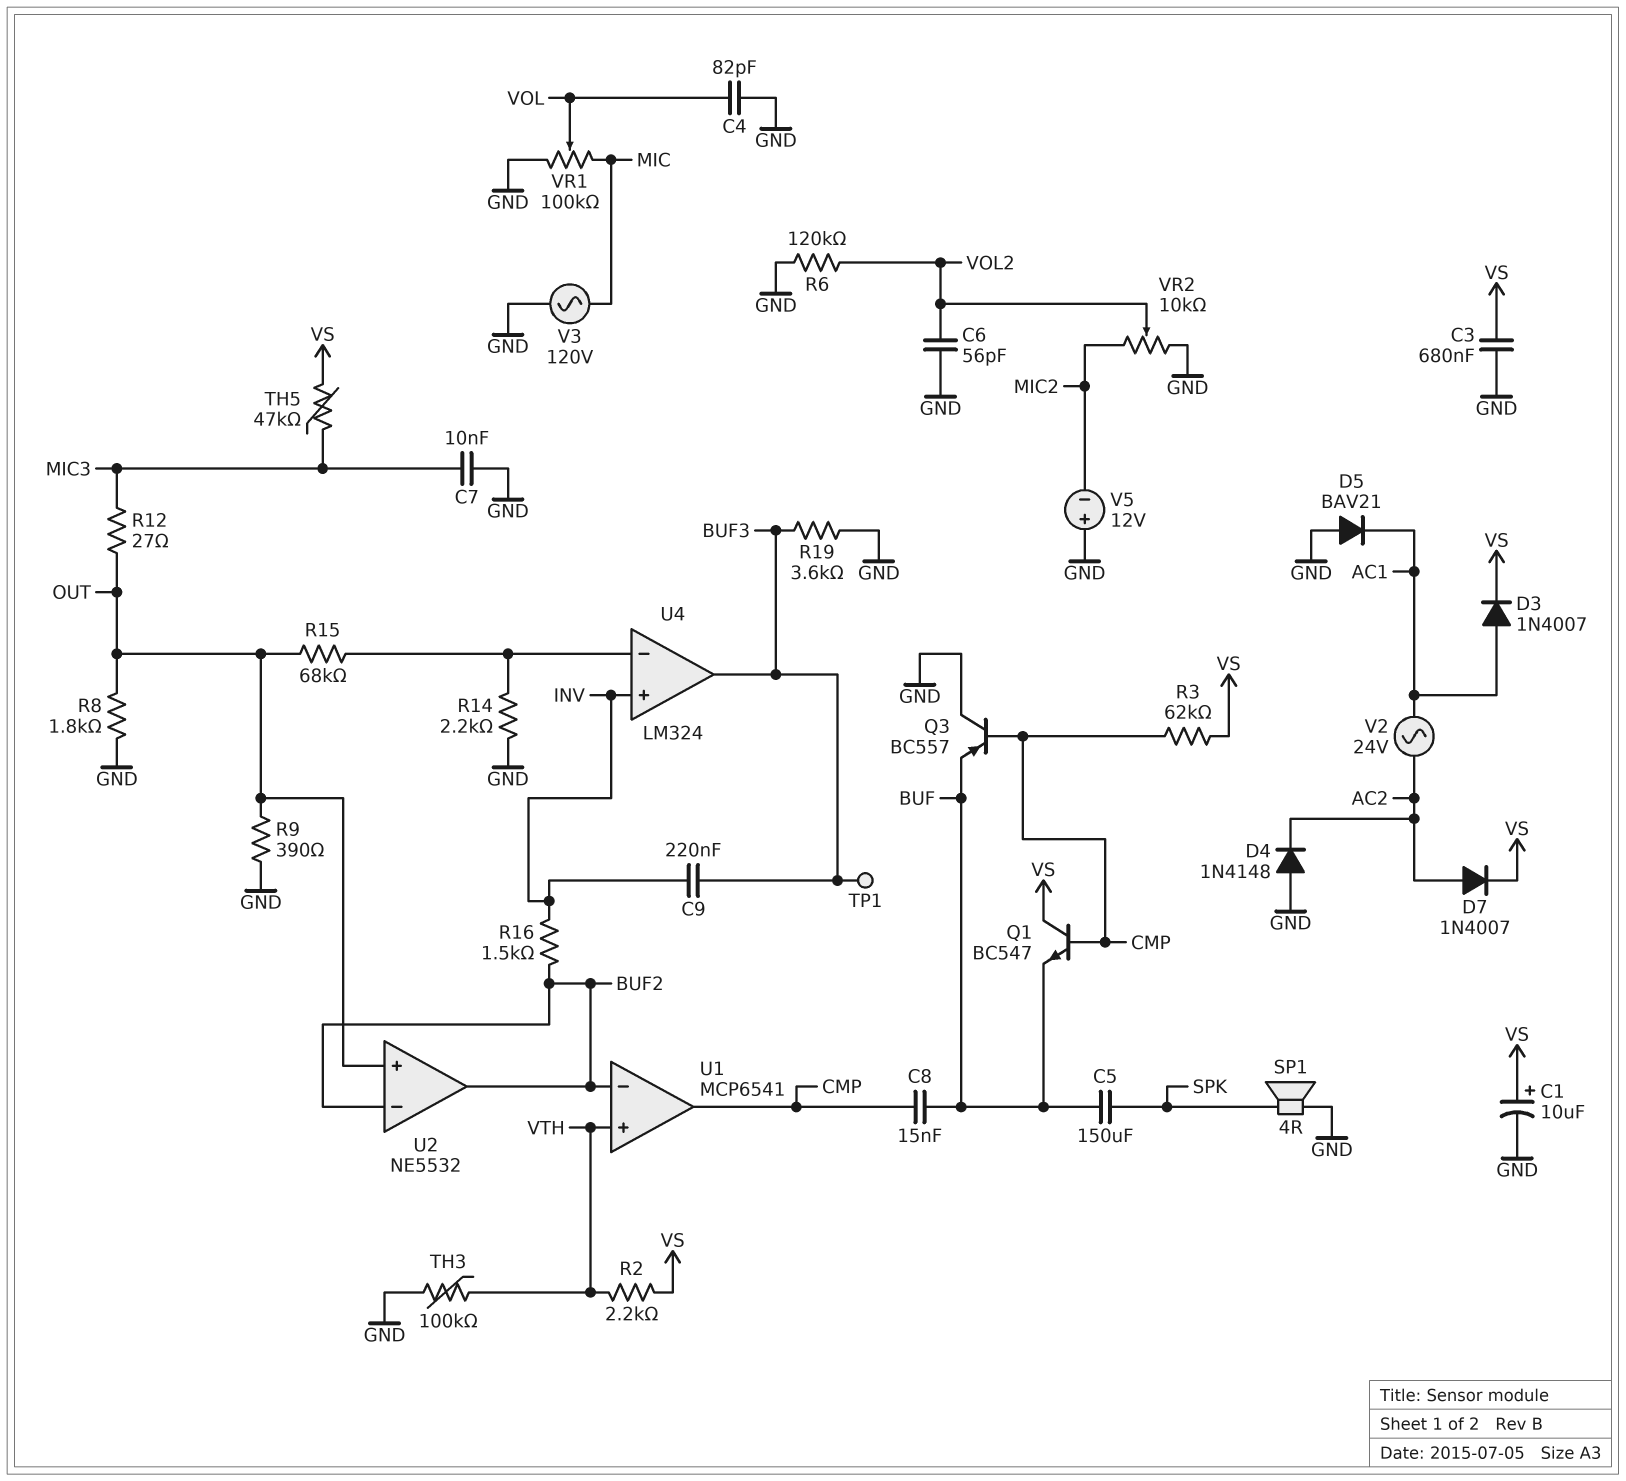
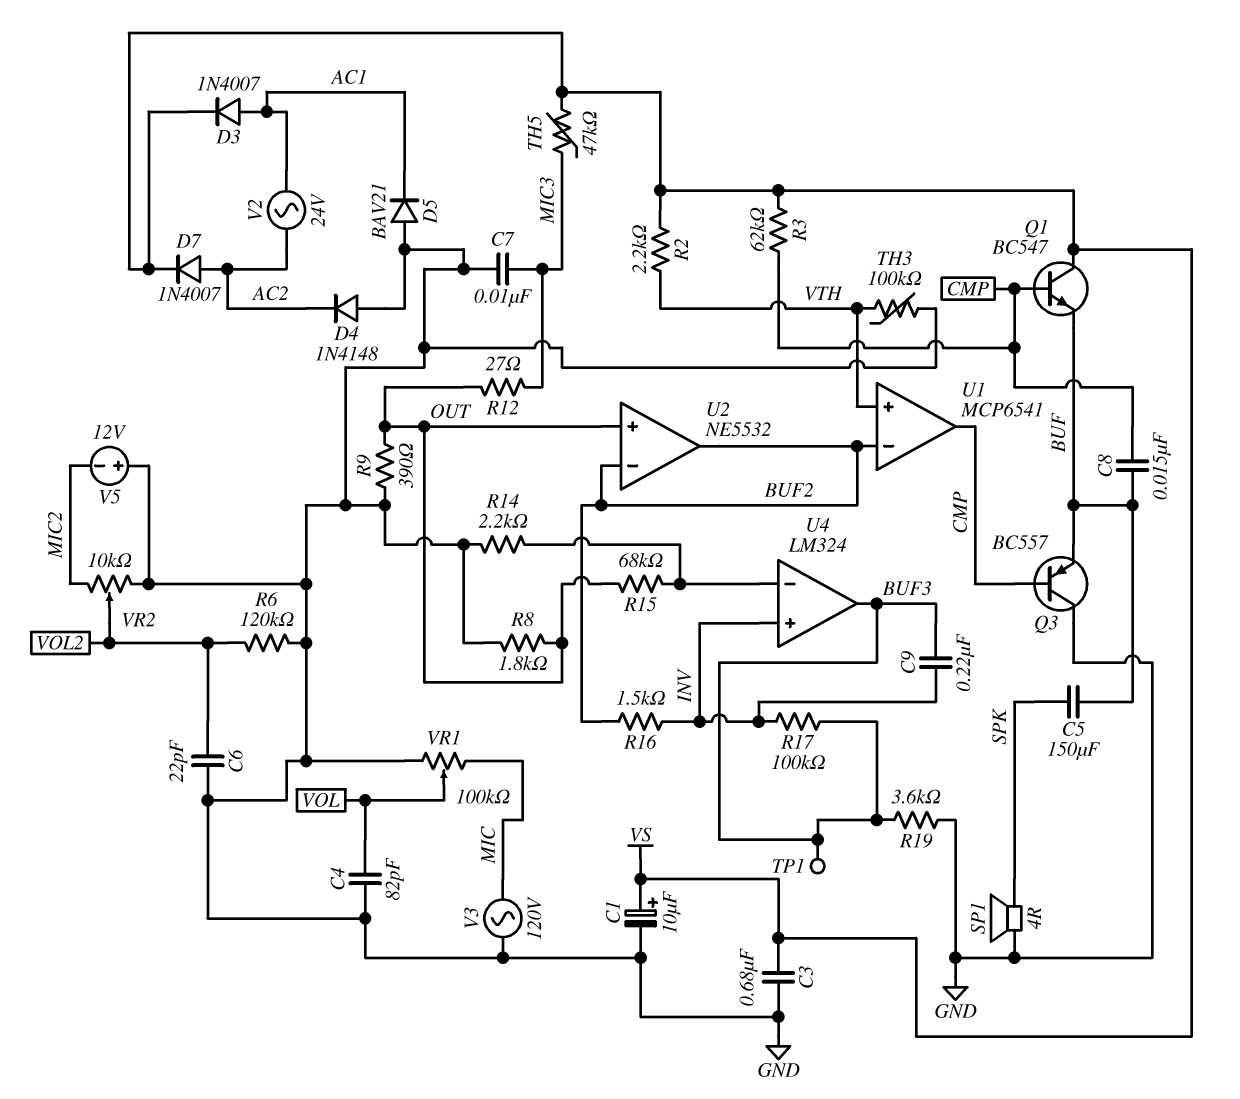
C6: 56pF (GND, VOL2) -> 22pF (GND, VOL2)
R17: none -> 100k (BUF3, INV)

